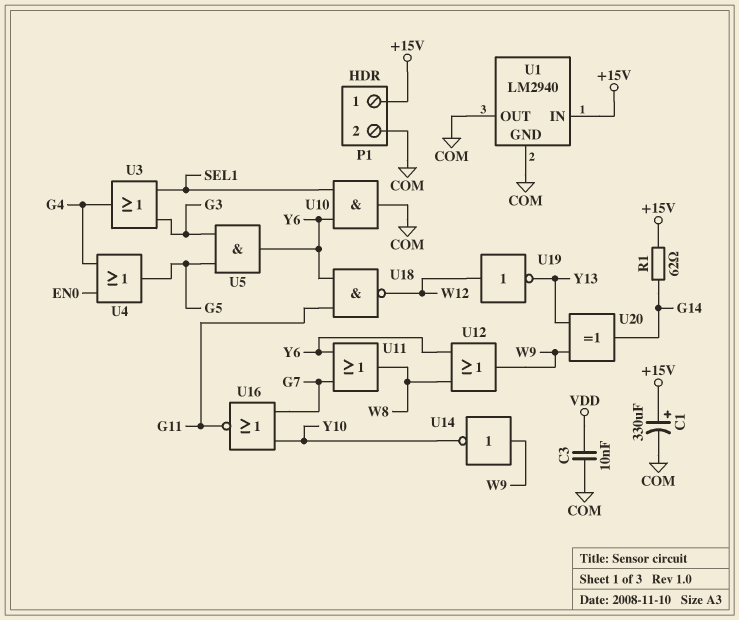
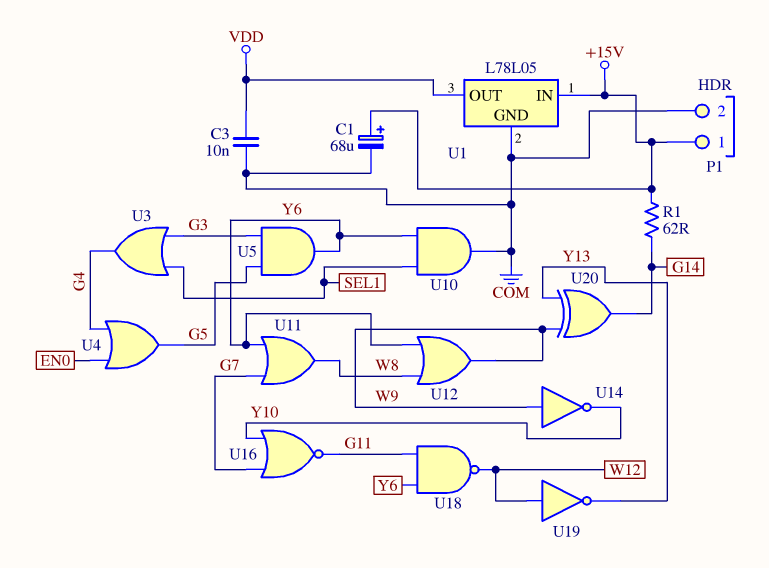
C1: 330uF (plus +15V, minus COM) -> 68uF (plus +15V, minus COM)
U1: LM2940 -> L78L05
U1 pin OUT: COM -> VDD

